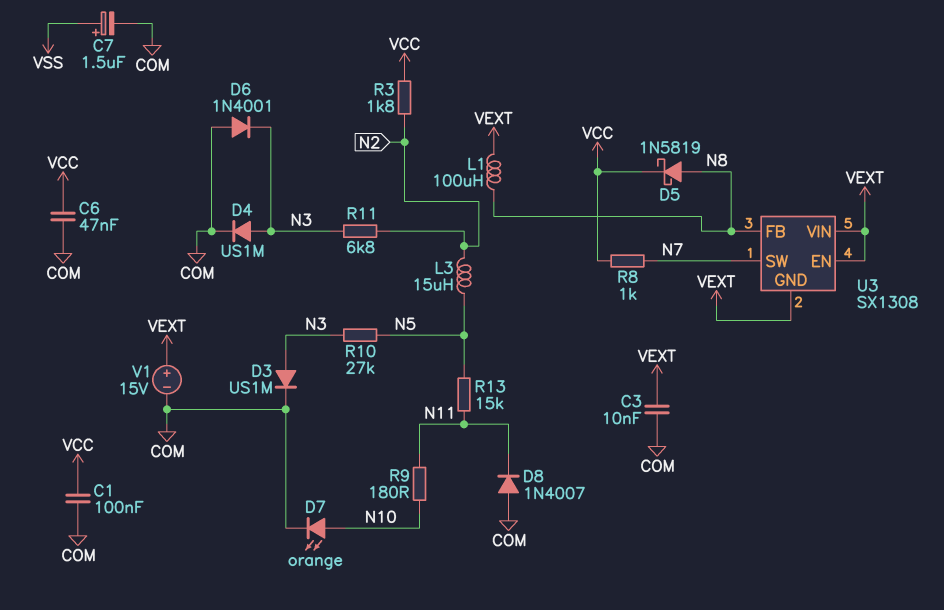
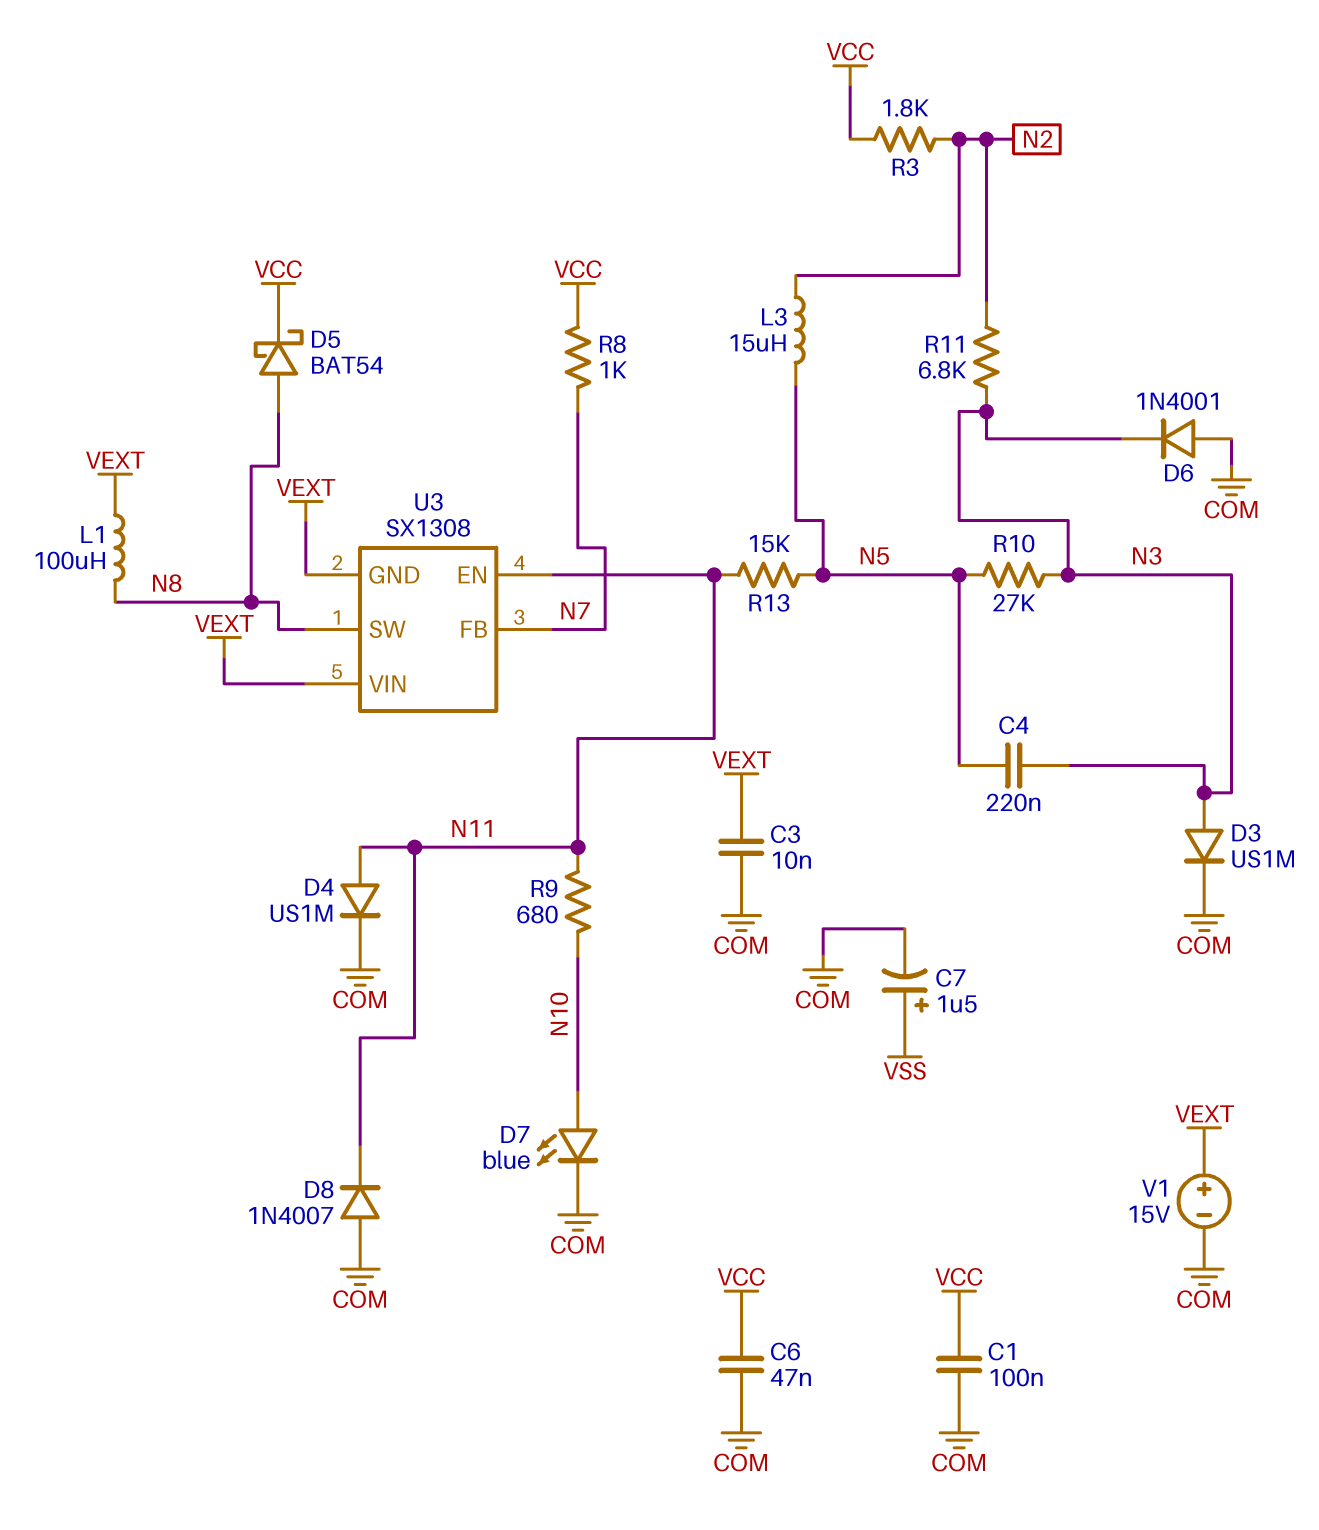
C4: none -> 220nF (N3, N5)
D4: diode US1M (A N3, K COM) -> diode US1M (A N11, K COM)
D5: schottky 1N5819 (A N8, K VCC) -> schottky BAT54 (A N8, K VCC)
D7: LED orange (A N10, K COM) -> LED blue (A N10, K COM)
R9: 180 (N10, N11) -> 680 (N10, N11)
U3 pin EN: VEXT -> N11
U3 pin FB: N8 -> N7
U3 pin SW: N7 -> N8

